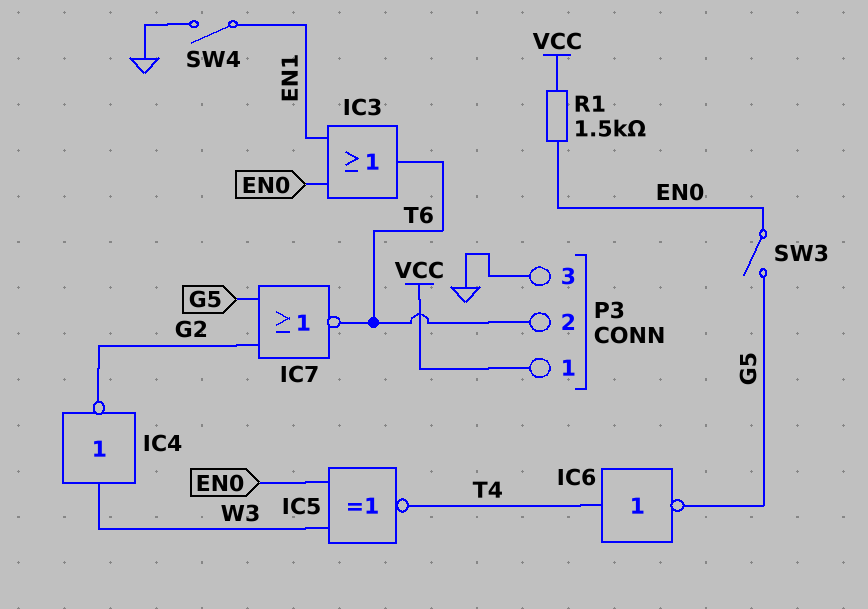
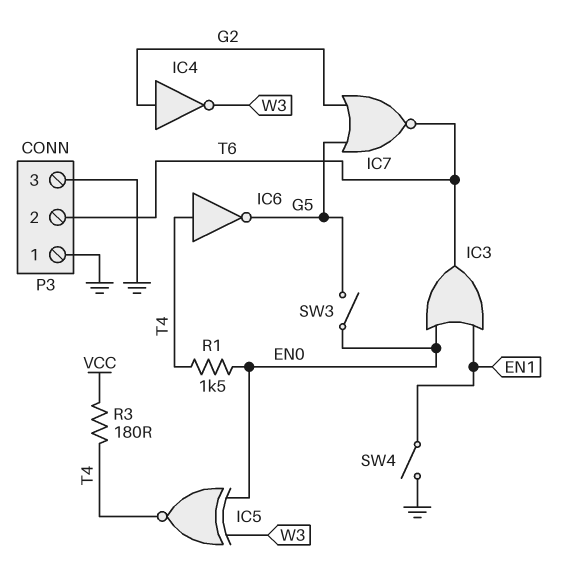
IC4: NOT (in W3, out G2) -> NOT (in G2, out W3)
P3 pin 1: VCC -> GND
R1: 1.5k (EN0, VCC) -> 1.5k (EN0, T4)
R3: none -> 180 (T4, VCC)

